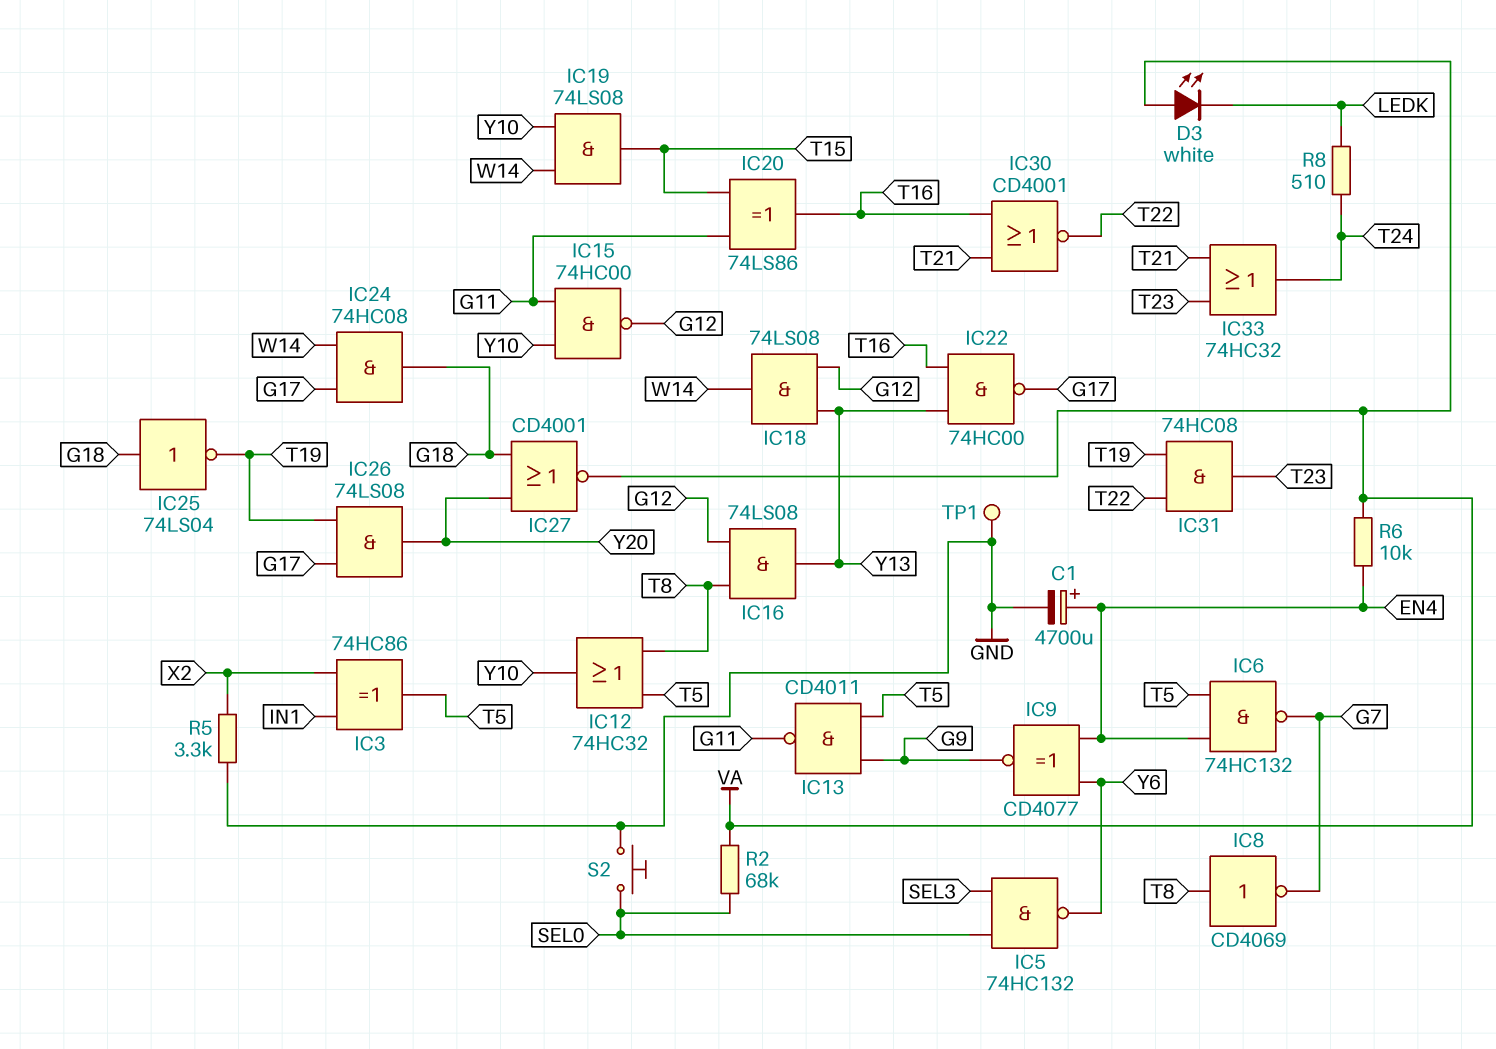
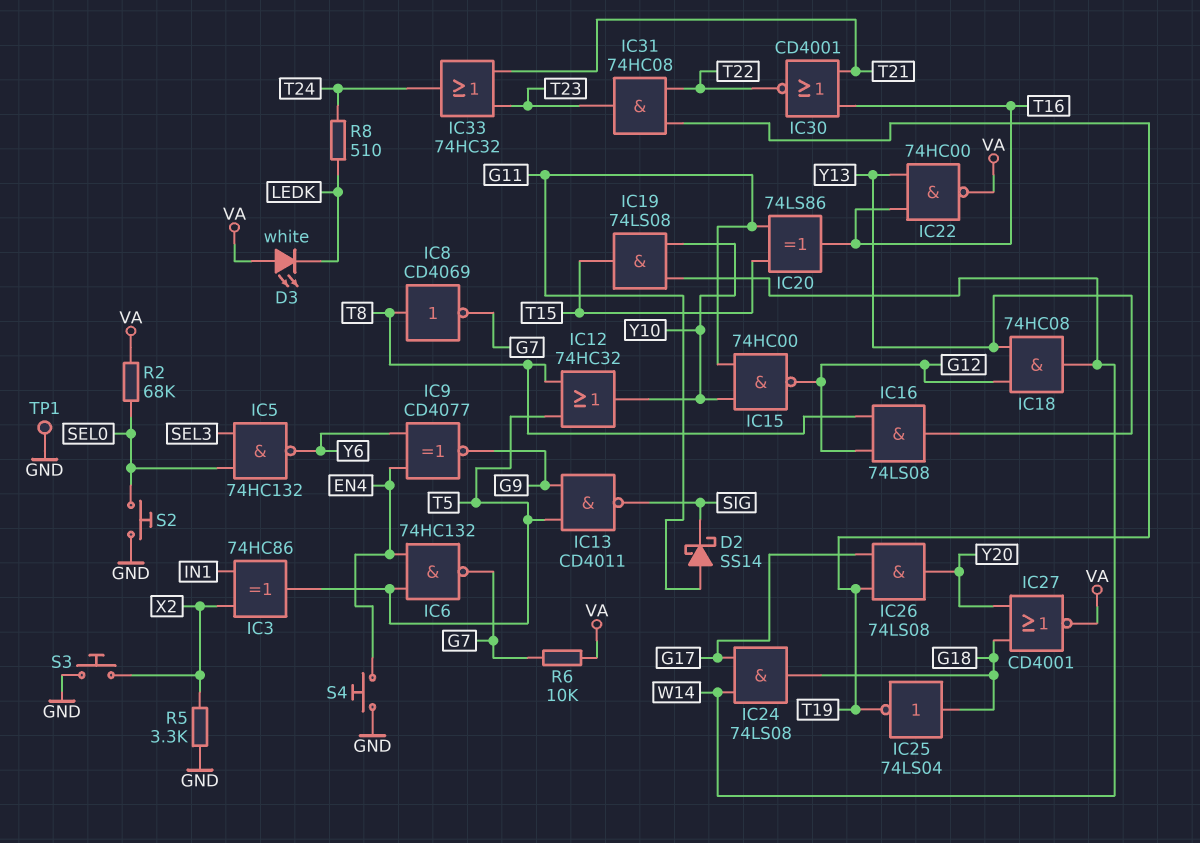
C1: 4700uF (plus EN4, minus GND) -> none
D2: none -> schottky SS14 (A G11, K SIG)
IC13: NAND CD4011 (in G9, in T5, out G11) -> NAND CD4011 (in G9, in T5, out SIG)
IC18: AND 74LS08 (in G12, in Y13, out W14) -> AND 74HC08 (in G12, in Y13, out W14)
IC22: NAND 74HC00 (in T16, in Y13, out G17) -> NAND 74HC00 (in T16, in Y13, out VA)
IC24: AND 74HC08 (in G17, in W14, out G18) -> AND 74LS08 (in G17, in W14, out G18)
R6: 10k (EN4, VA) -> 10k (G7, VA)
S3: none -> button (GND, X2)
S4: none -> button (EN4, GND)

